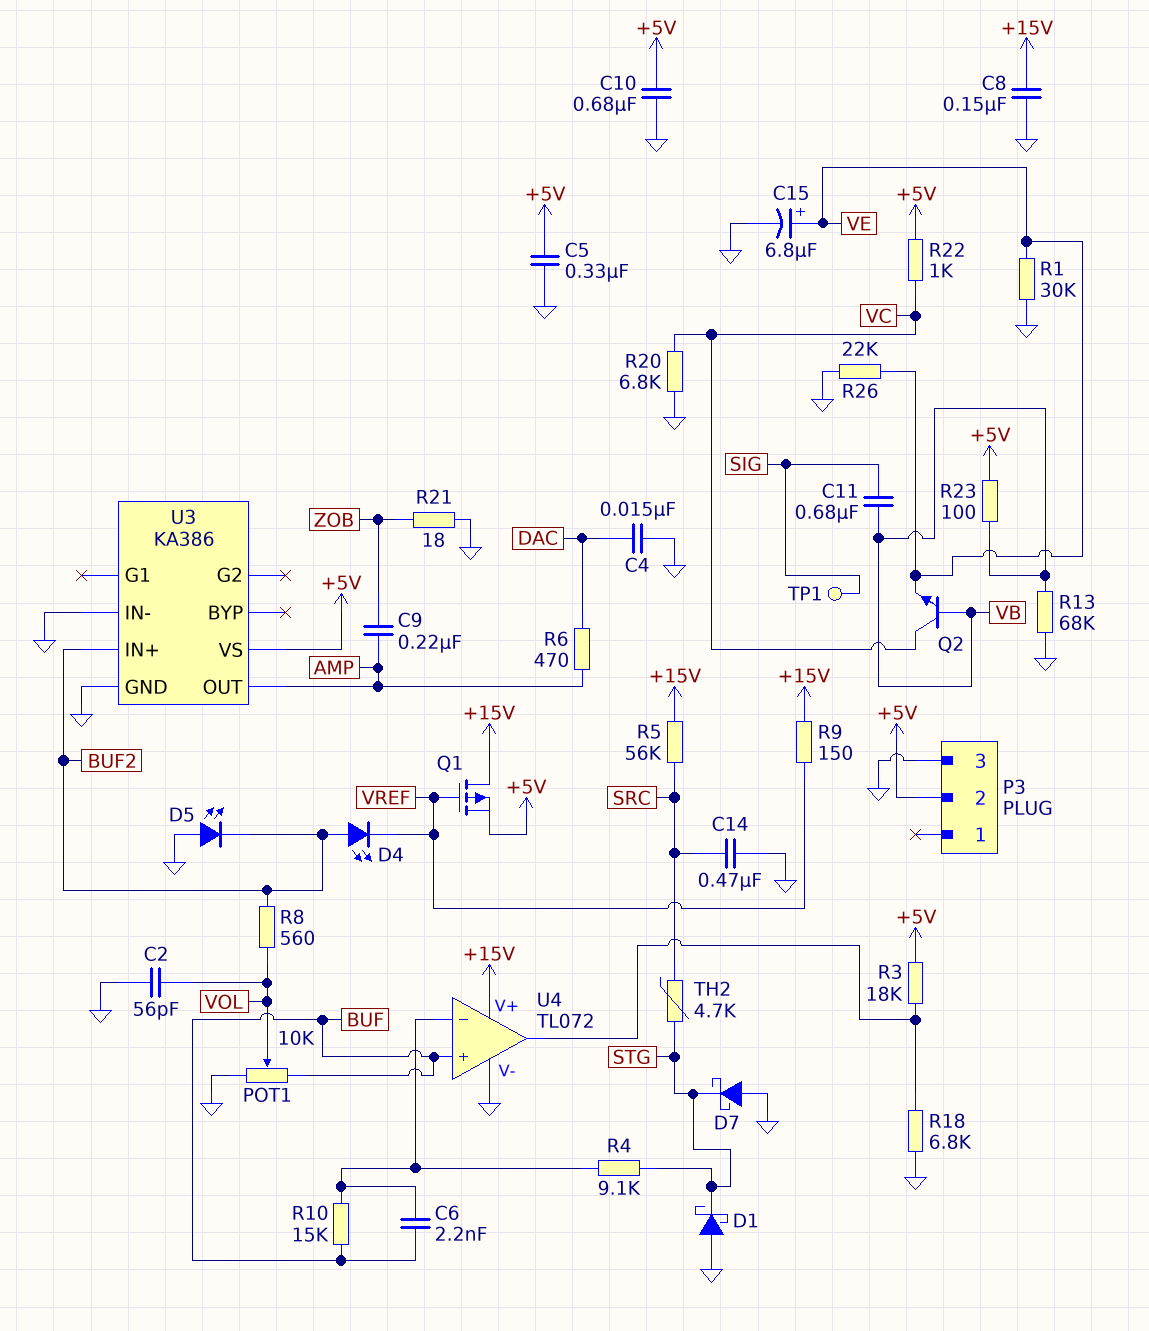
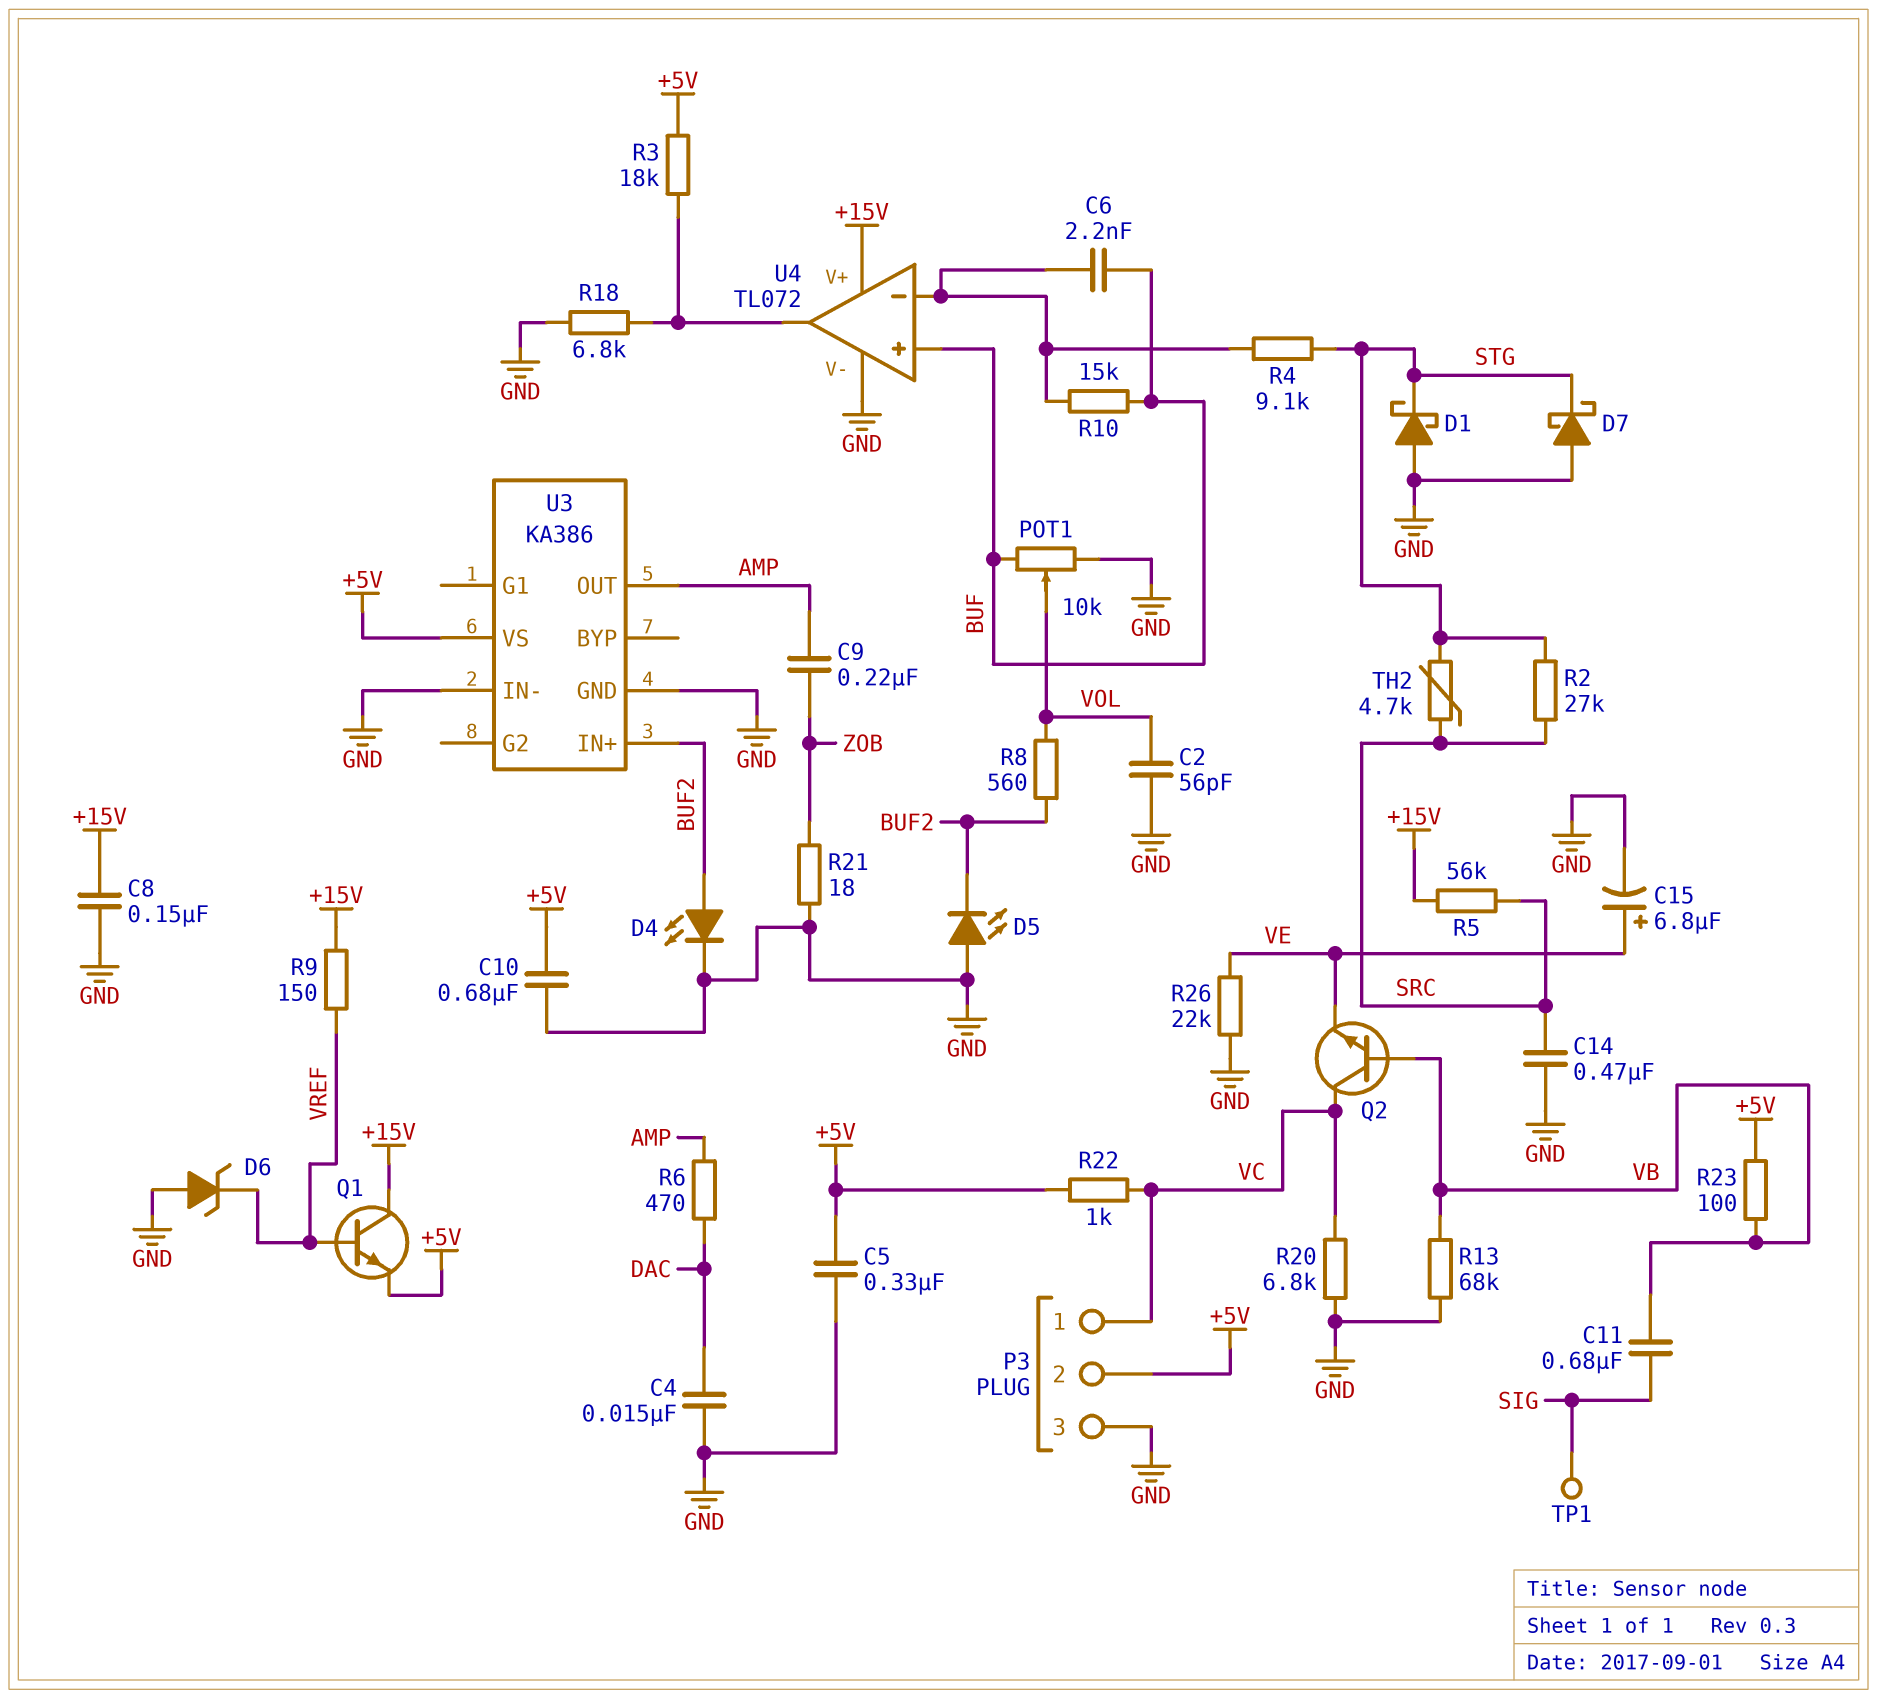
D4: LED (A BUF2, K VREF) -> LED (A BUF2, K GND)
D6: none -> zener (A GND, K VREF)
P3 pin 1: none -> VC
Q1: PMOS (G VREF, D +15V, S +5V) -> NPN (B VREF, C +15V, E +5V)
R1: 30k (GND, VE) -> none
R2: none -> 27k (SRC, STG)

